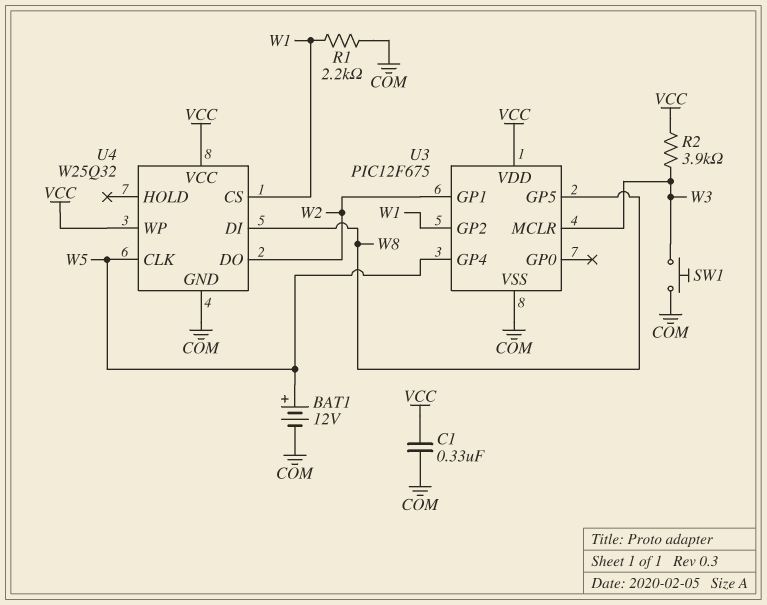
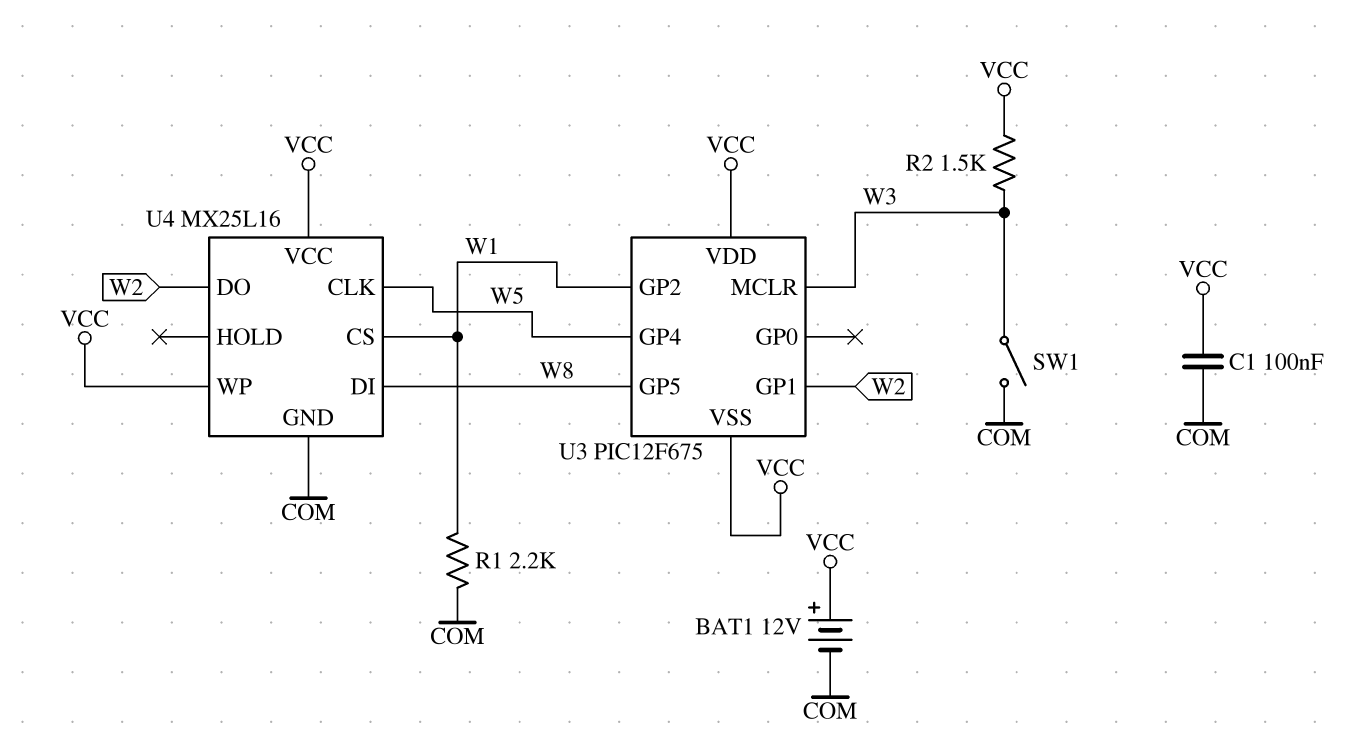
BAT1: 12V (plus W5, minus COM) -> 12V (plus VCC, minus COM)
C1: 330nF (COM, VCC) -> 100nF (COM, VCC)
R2: 3.9k (VCC, W3) -> 1.5k (VCC, W3)
SW1: button (COM, W3) -> switch (COM, W3)
U3 pin VSS: COM -> VCC
U4: W25Q32 -> MX25L16

